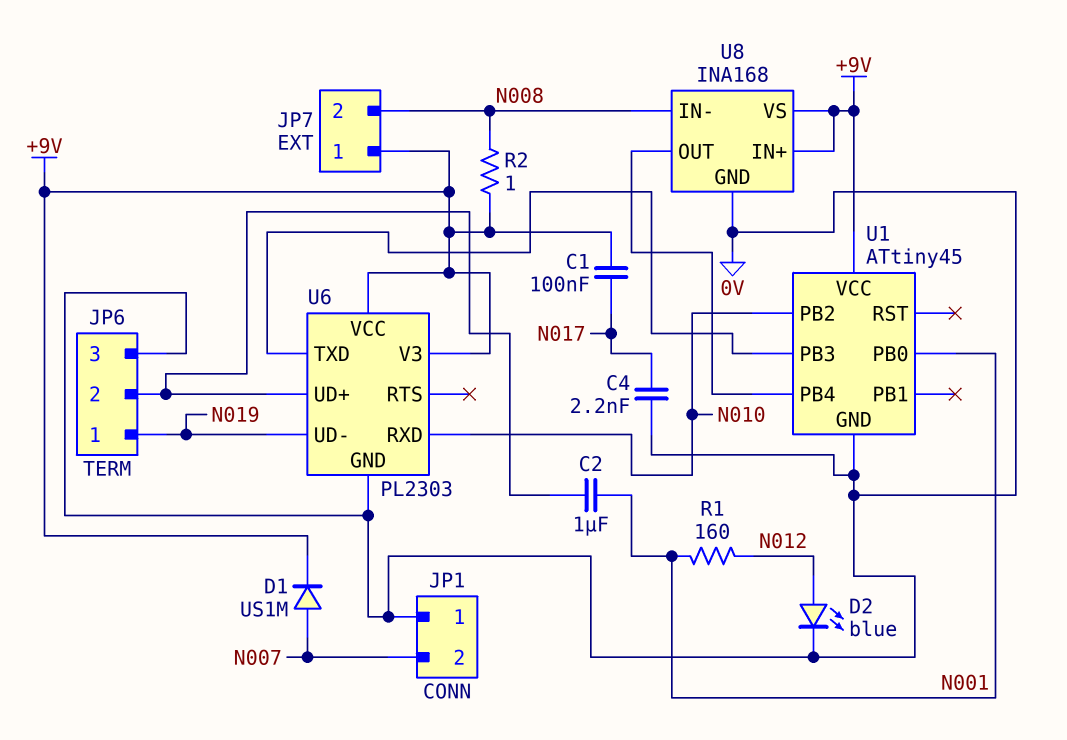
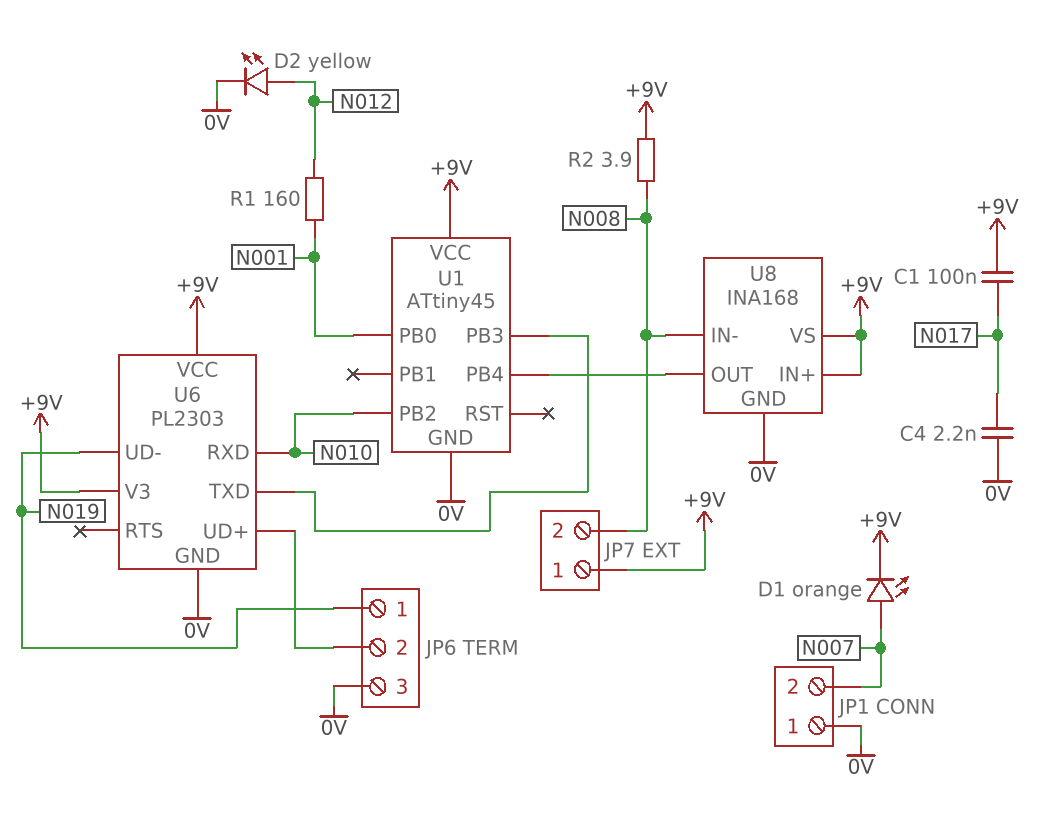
C2: 1uF (JP6/2, N001) -> none
D1: diode US1M (A N007, K +9V) -> LED orange (A N007, K +9V)
D2: LED blue (A N012, K 0V) -> LED yellow (A N012, K 0V)
R2: 1 (+9V, N008) -> 3.9 (+9V, N008)

